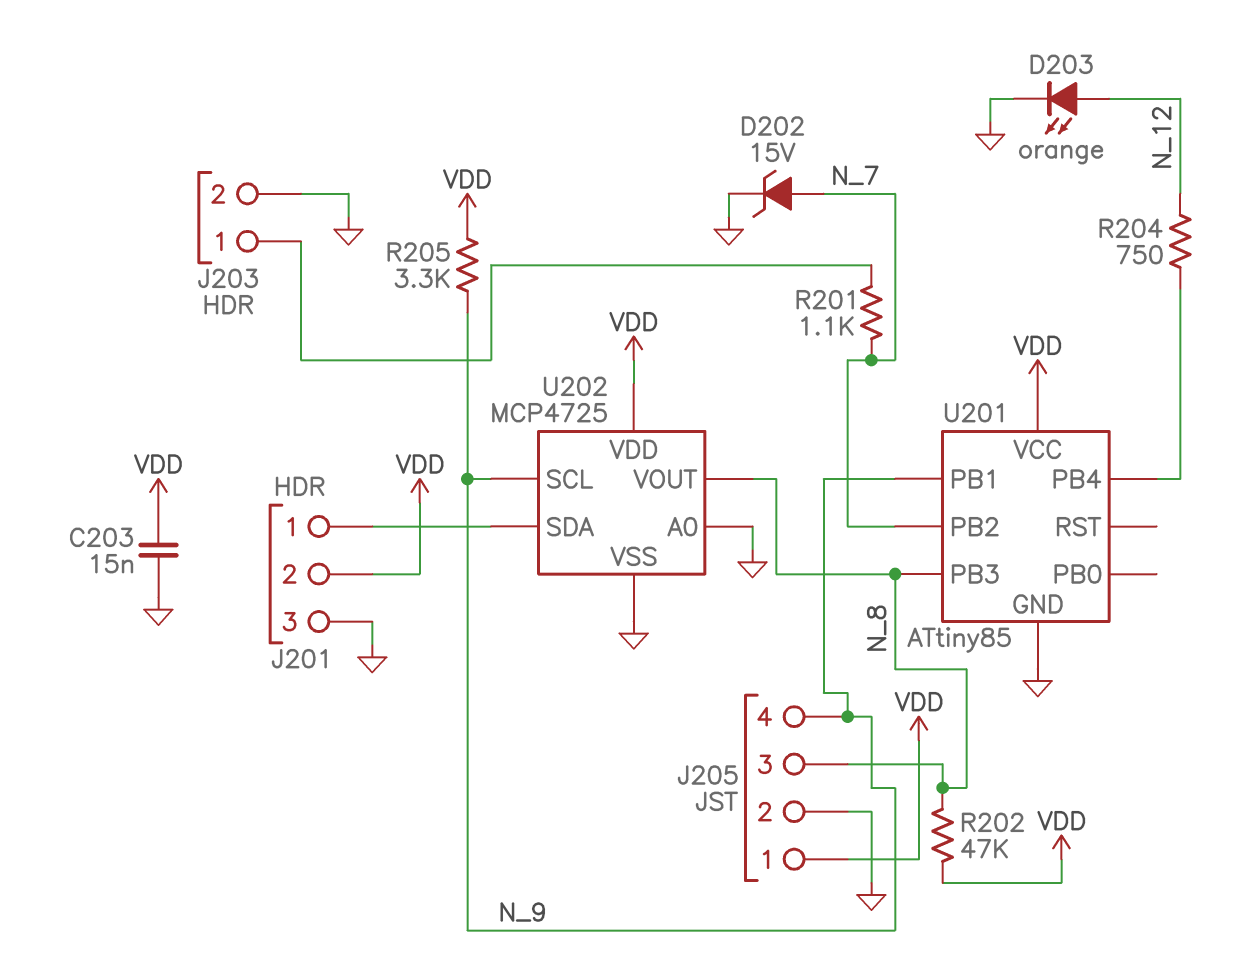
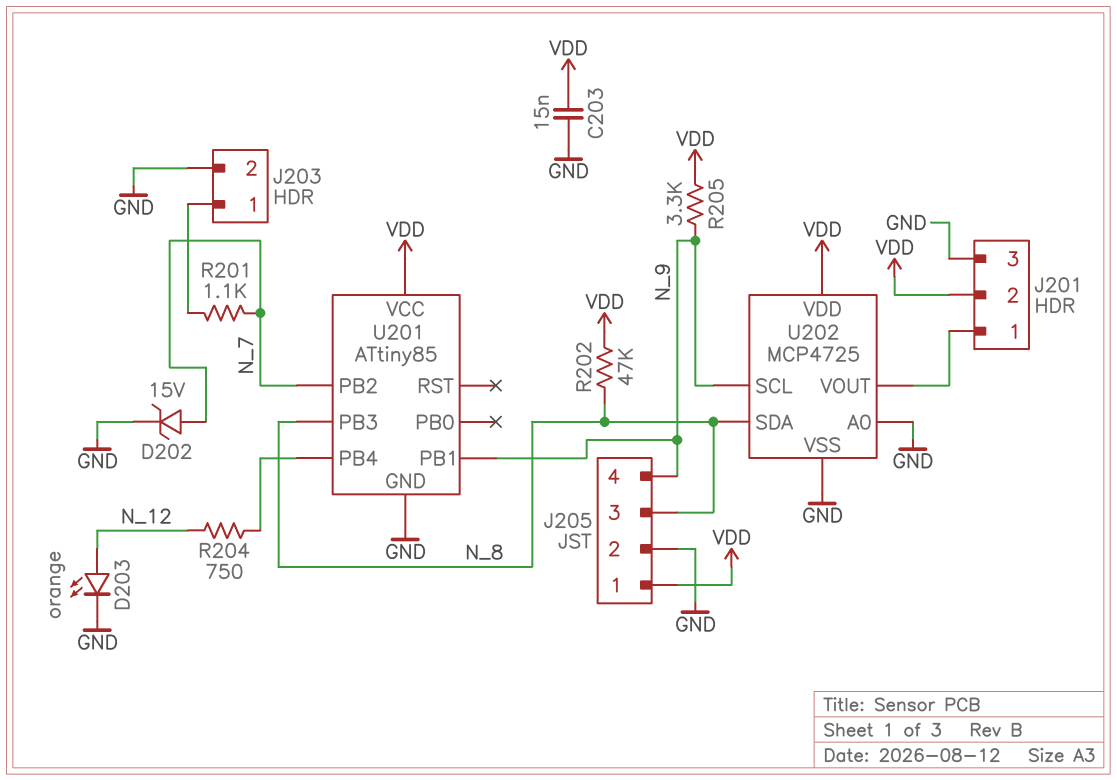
U202 pin SDA: J201/1 -> N_8
U202 pin VOUT: N_8 -> J201/1

